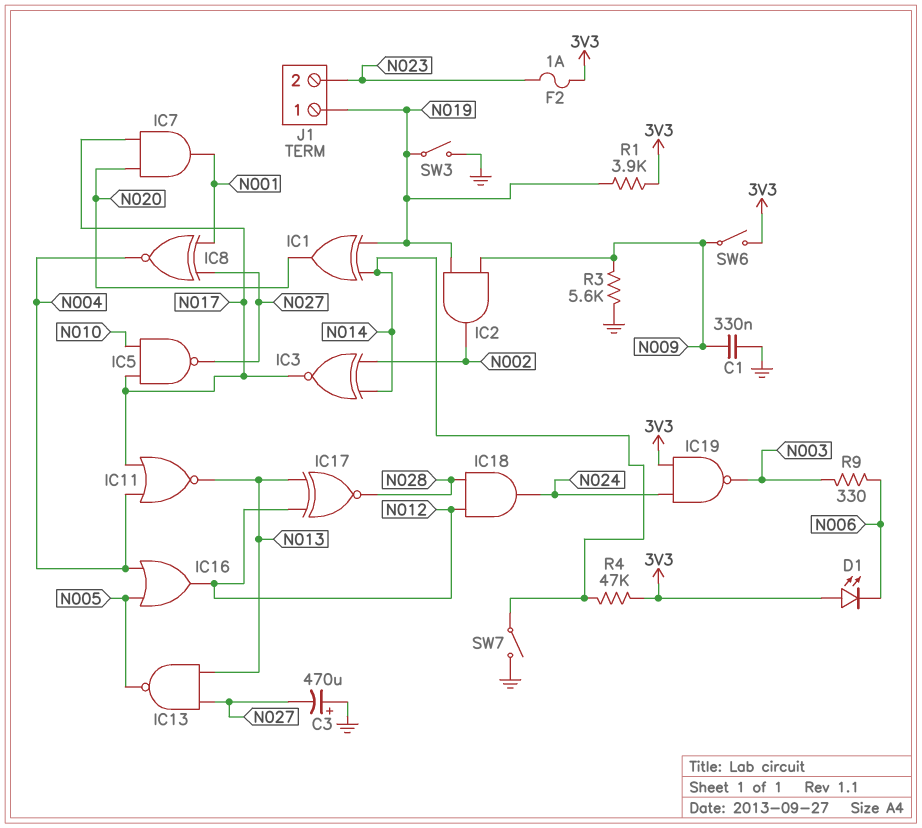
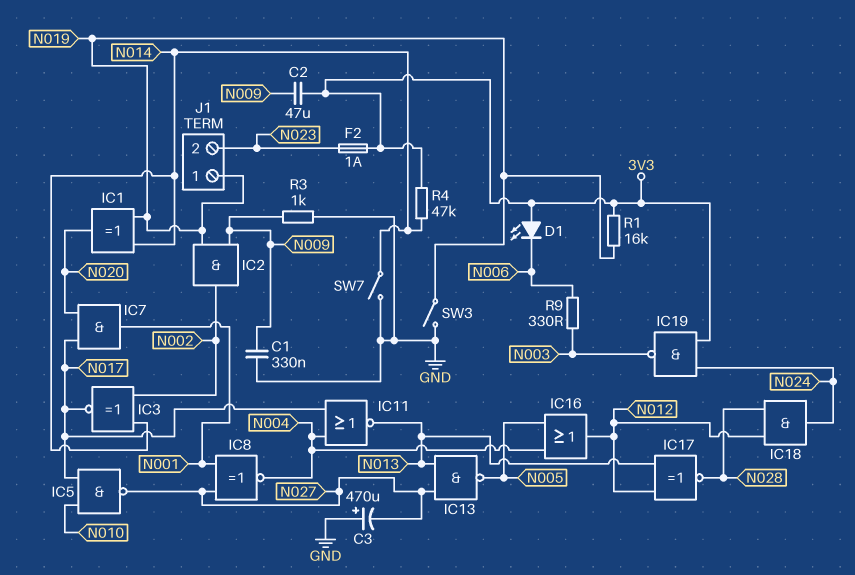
C2: none -> 47uF (3V3, N009)
R1: 3.9k (3V3, N019) -> 16k (3V3, N019)
R3: 5.6k (GND, N009) -> 1k (GND, N009)
SW6: switch (3V3, N009) -> none

